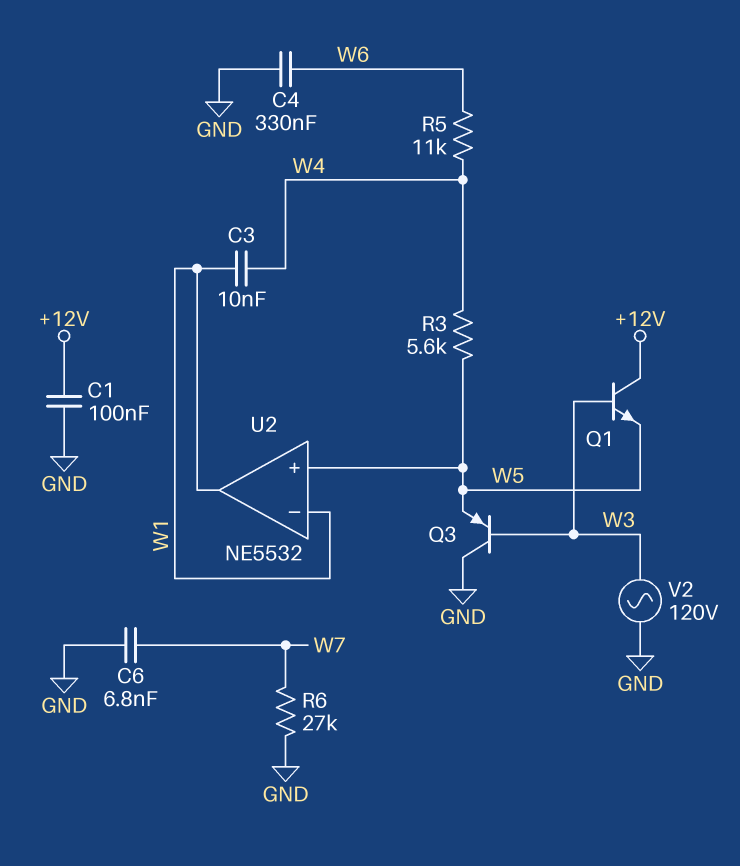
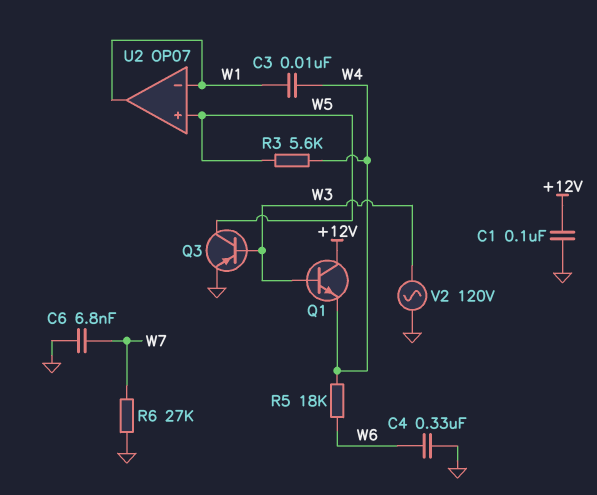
Q1: NPN (B W3, C +12V, E W5) -> NPN (B W3, C +12V, E W4)
Q3: PNP (B W3, C GND, E W5) -> PNP (B W3, C W5, E GND)
R5: 11k (W4, W6) -> 18k (W4, W6)
U2: NE5532 -> OP07

